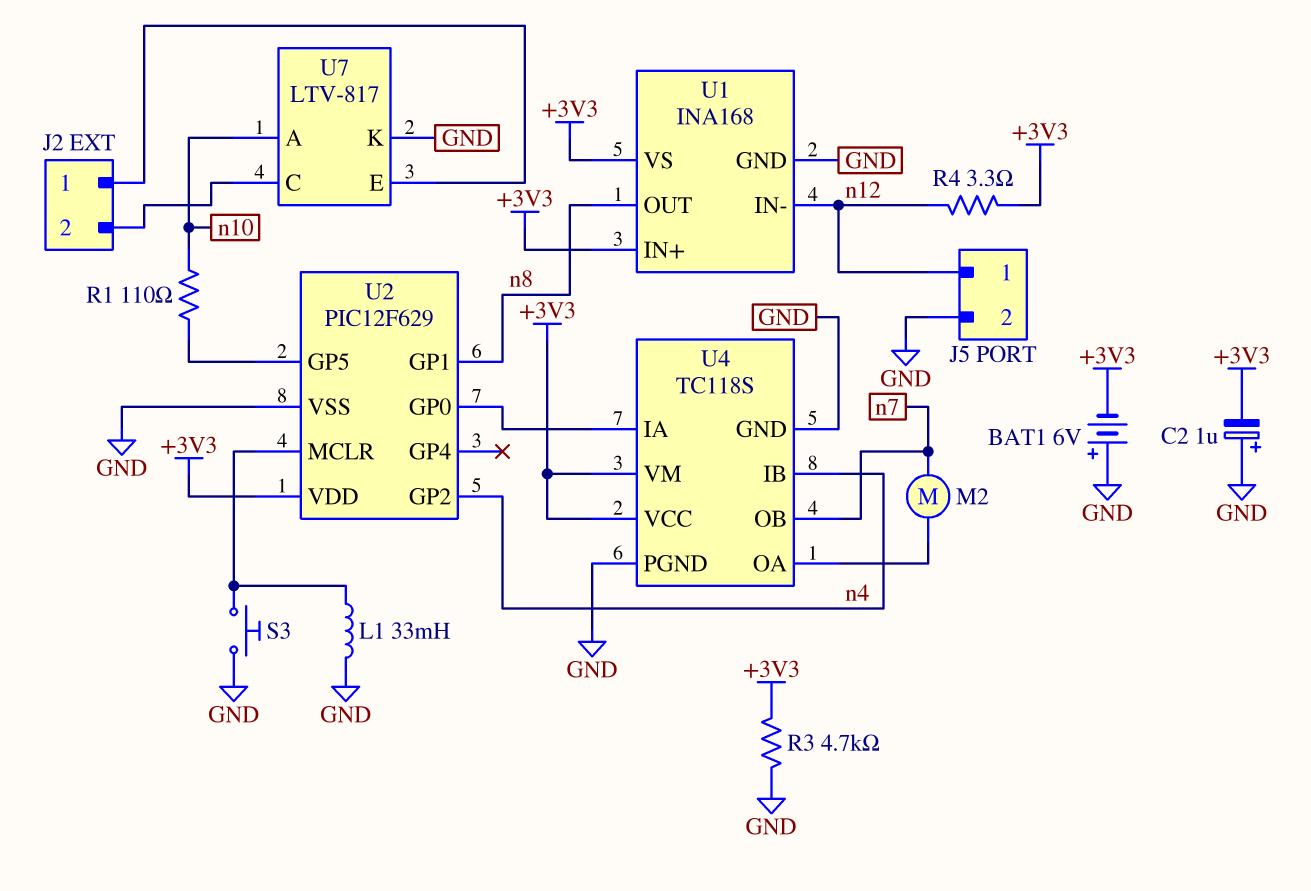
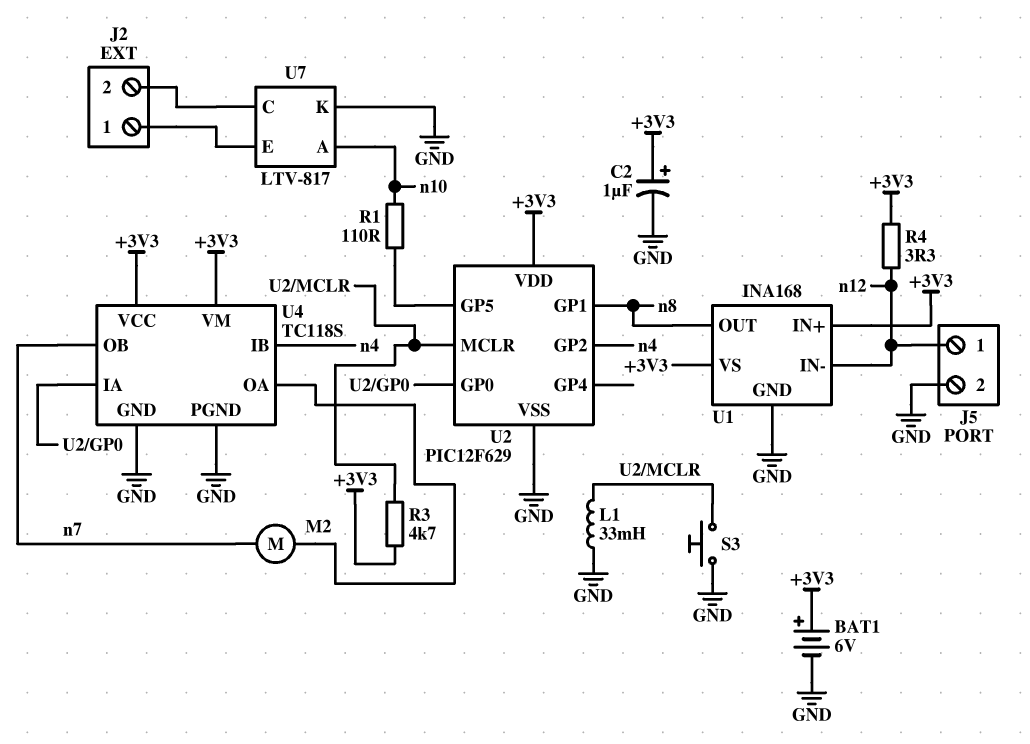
BAT1: 6V (plus GND, minus +3V3) -> 6V (plus +3V3, minus GND)
C2: 1uF (plus GND, minus +3V3) -> 1uF (plus +3V3, minus GND)
R3: 4.7k (+3V3, GND) -> 4.7k (+3V3, U2/MCLR)

